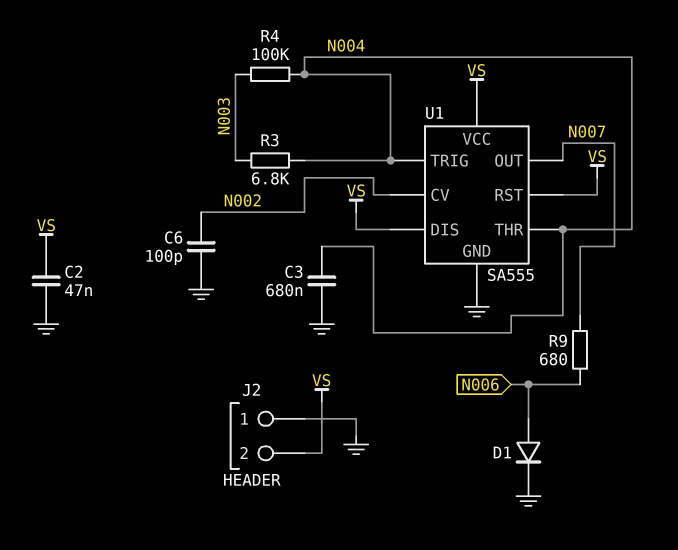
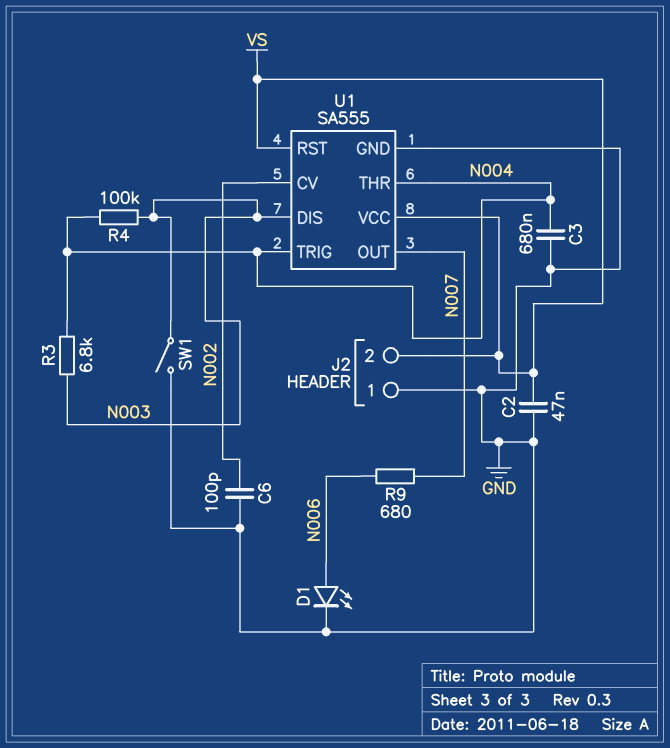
D1: diode (A N006, K GND) -> LED (A N006, K GND)
SW1: none -> switch (GND, N003)
U1 pin DIS: VS -> N003

